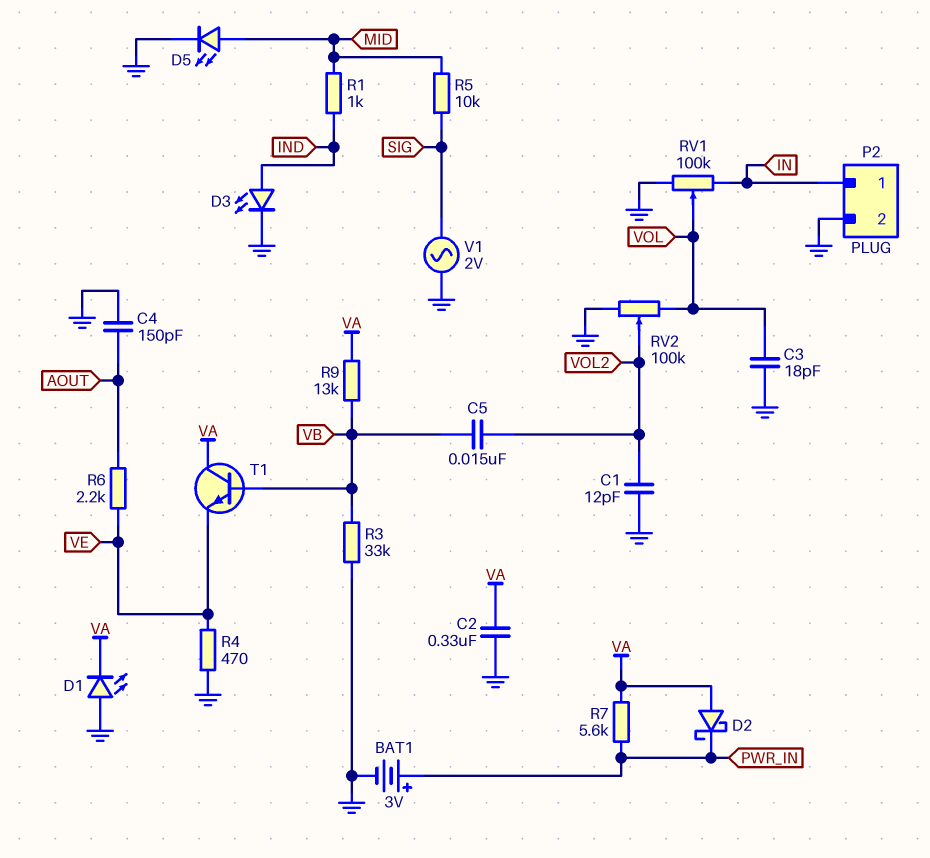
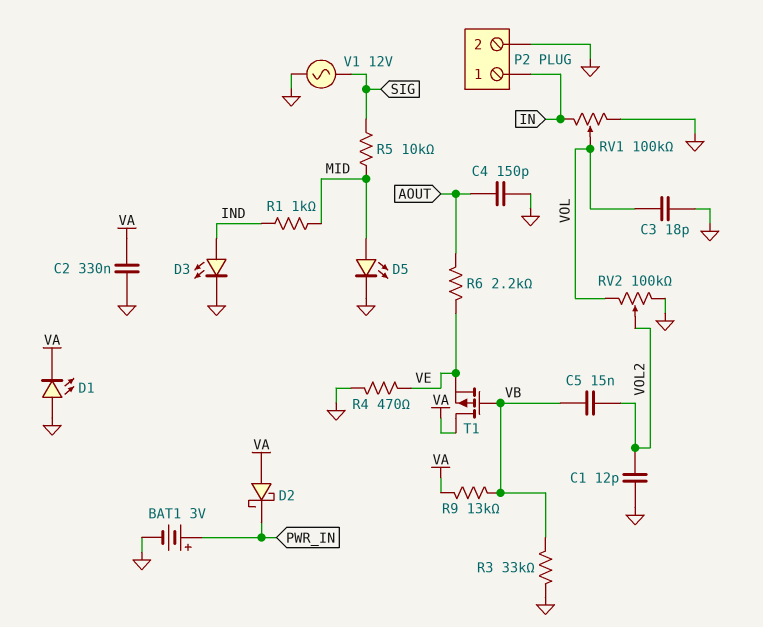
R7: 5.6k (PWR_IN, VA) -> none
T1: NPN (B VB, C VA, E VE) -> PMOS (G VB, D VA, S VE)
V1: AC 2V (GND, SIG) -> AC 12V (GND, SIG)

